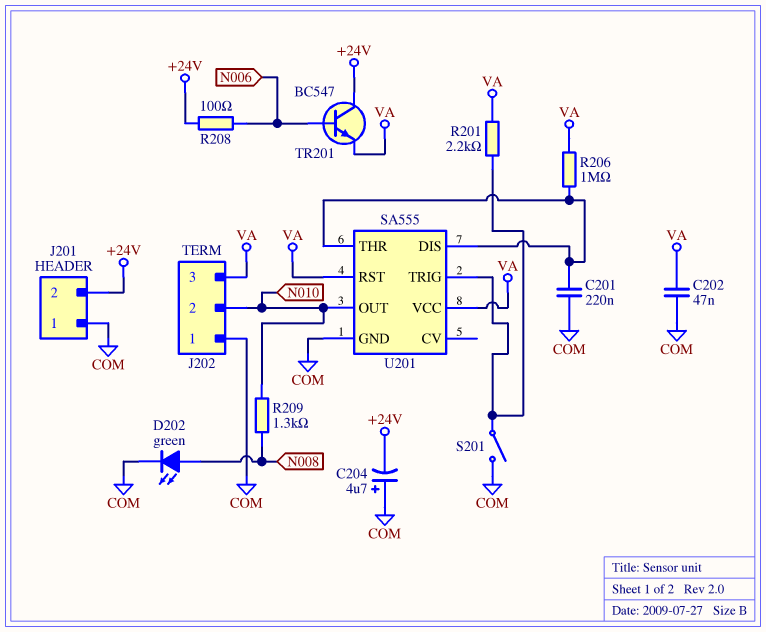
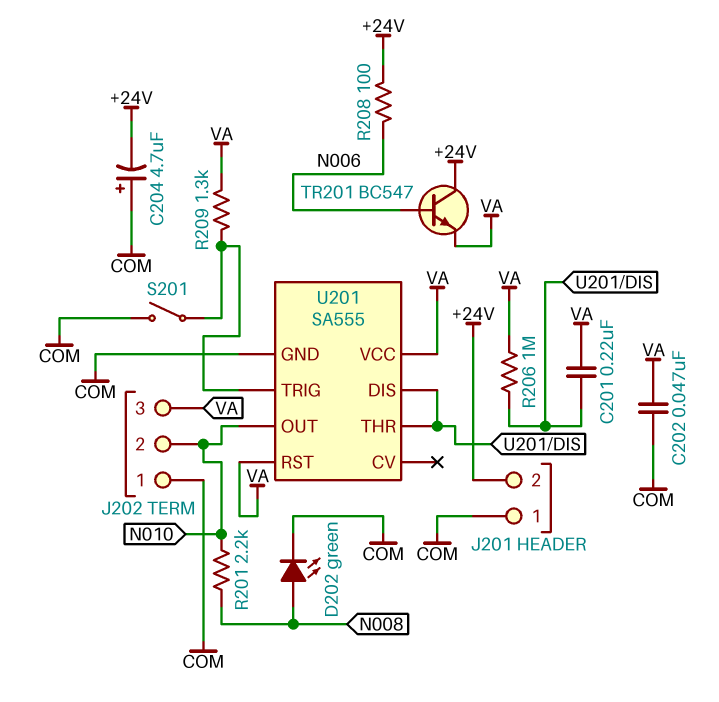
C201: 220nF (COM, U201/DIS) -> 220nF (U201/DIS, VA)
R201: 2.2k (U201/TRIG, VA) -> 2.2k (N008, N010)
R209: 1.3k (N008, N010) -> 1.3k (U201/TRIG, VA)

